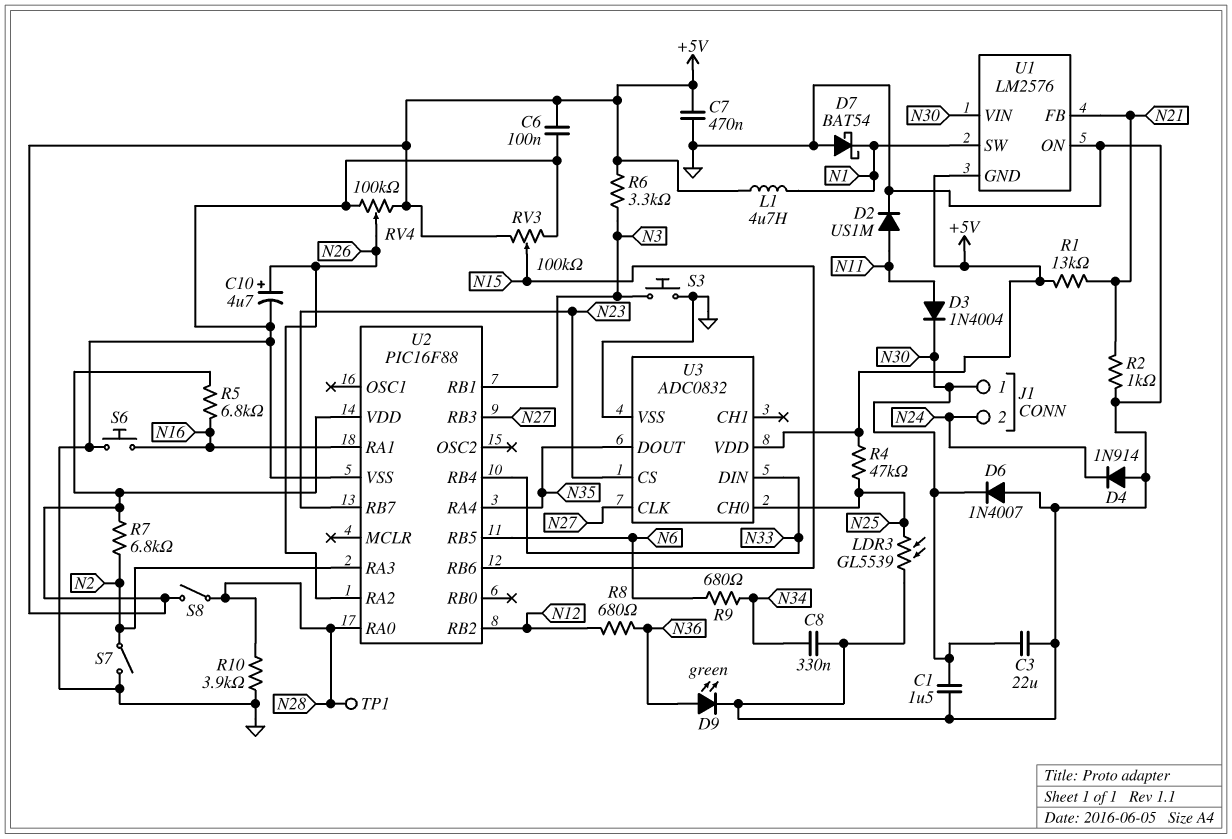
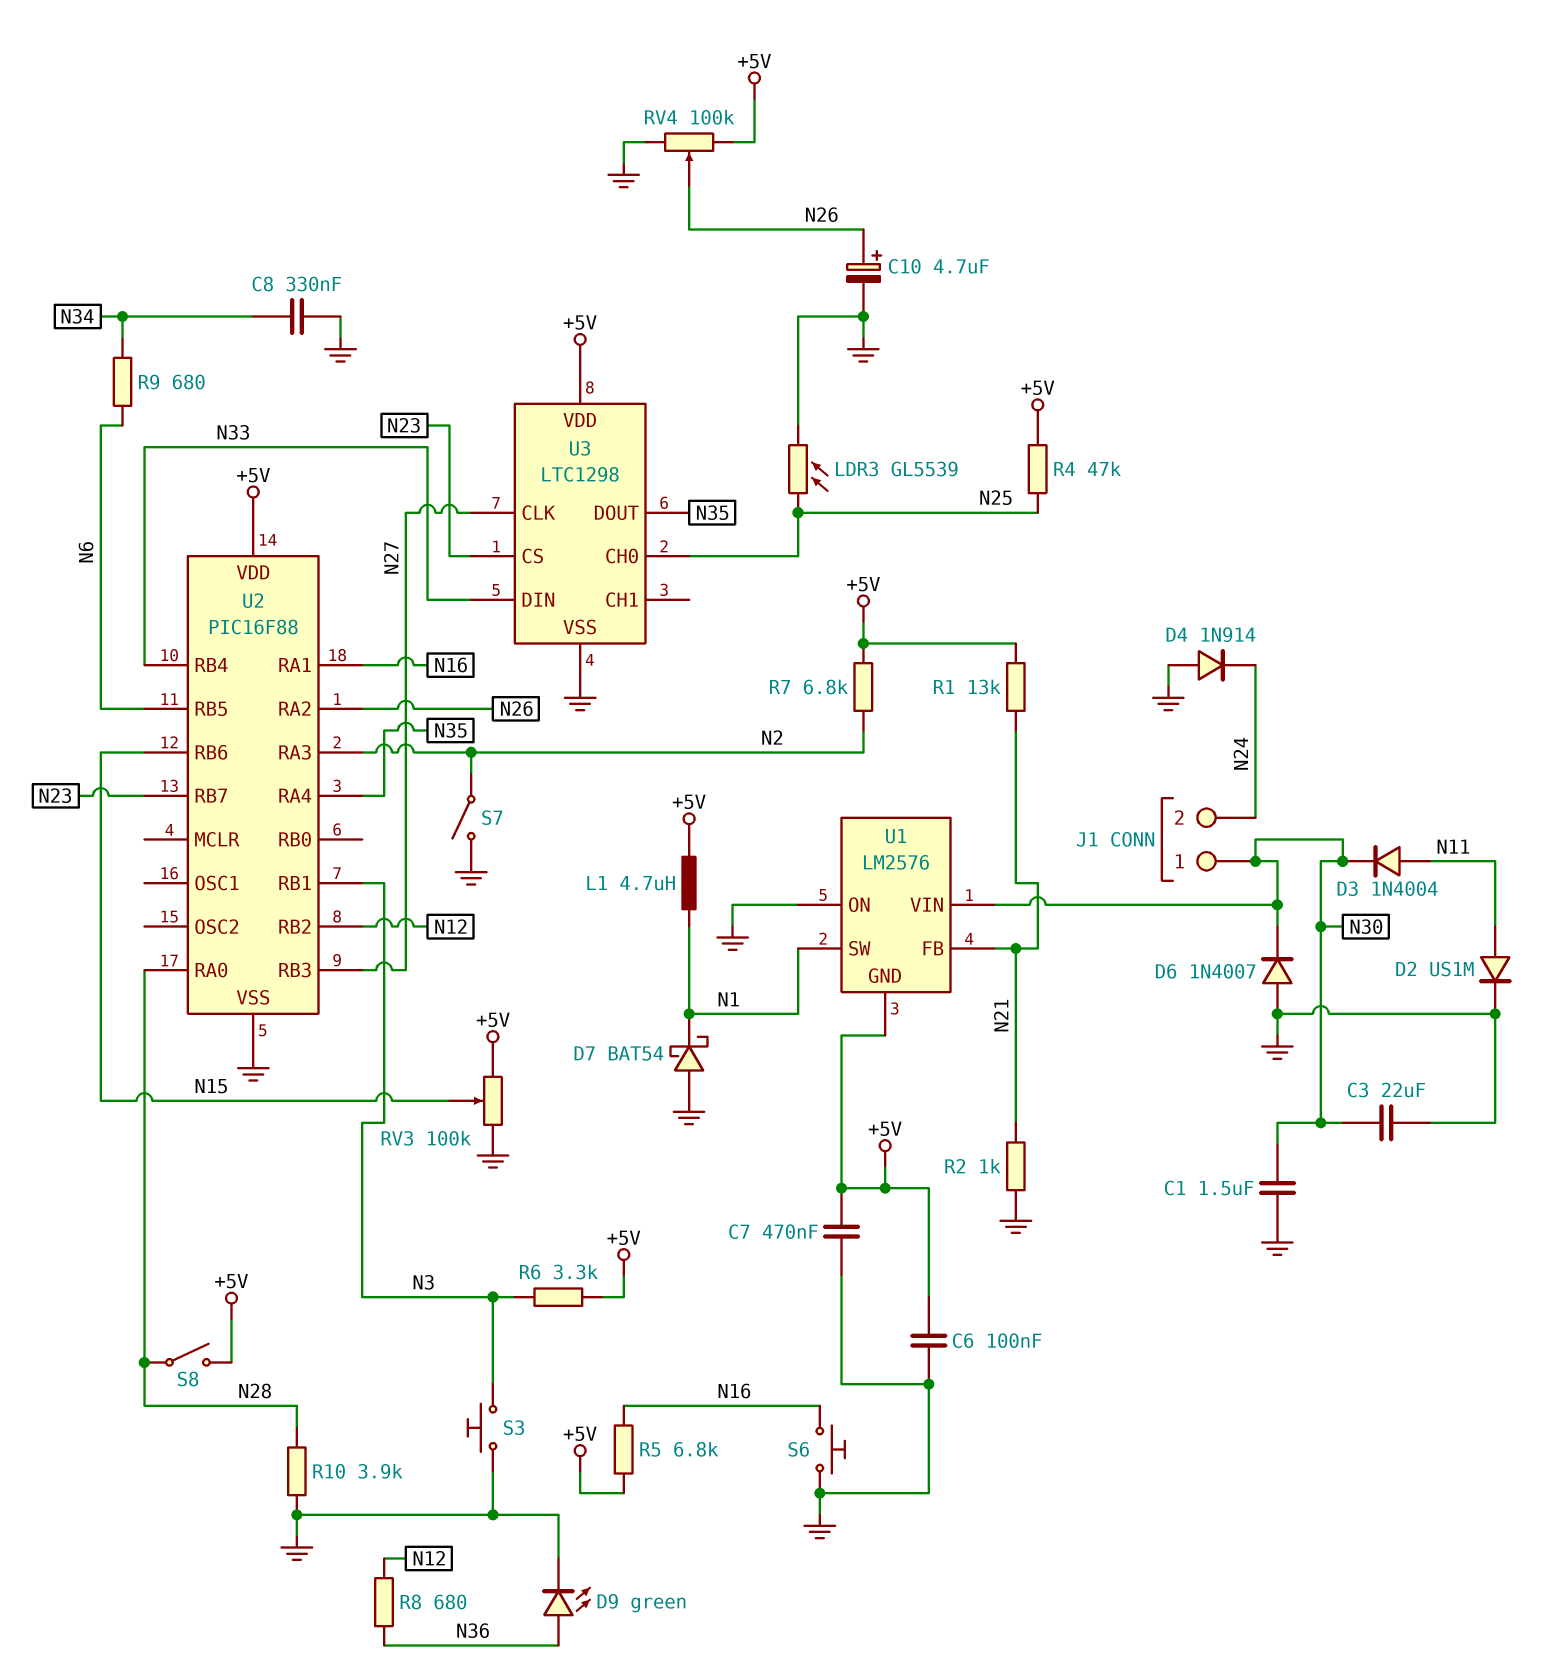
TP1: test point (N28) -> none
U3: ADC0832 -> LTC1298

